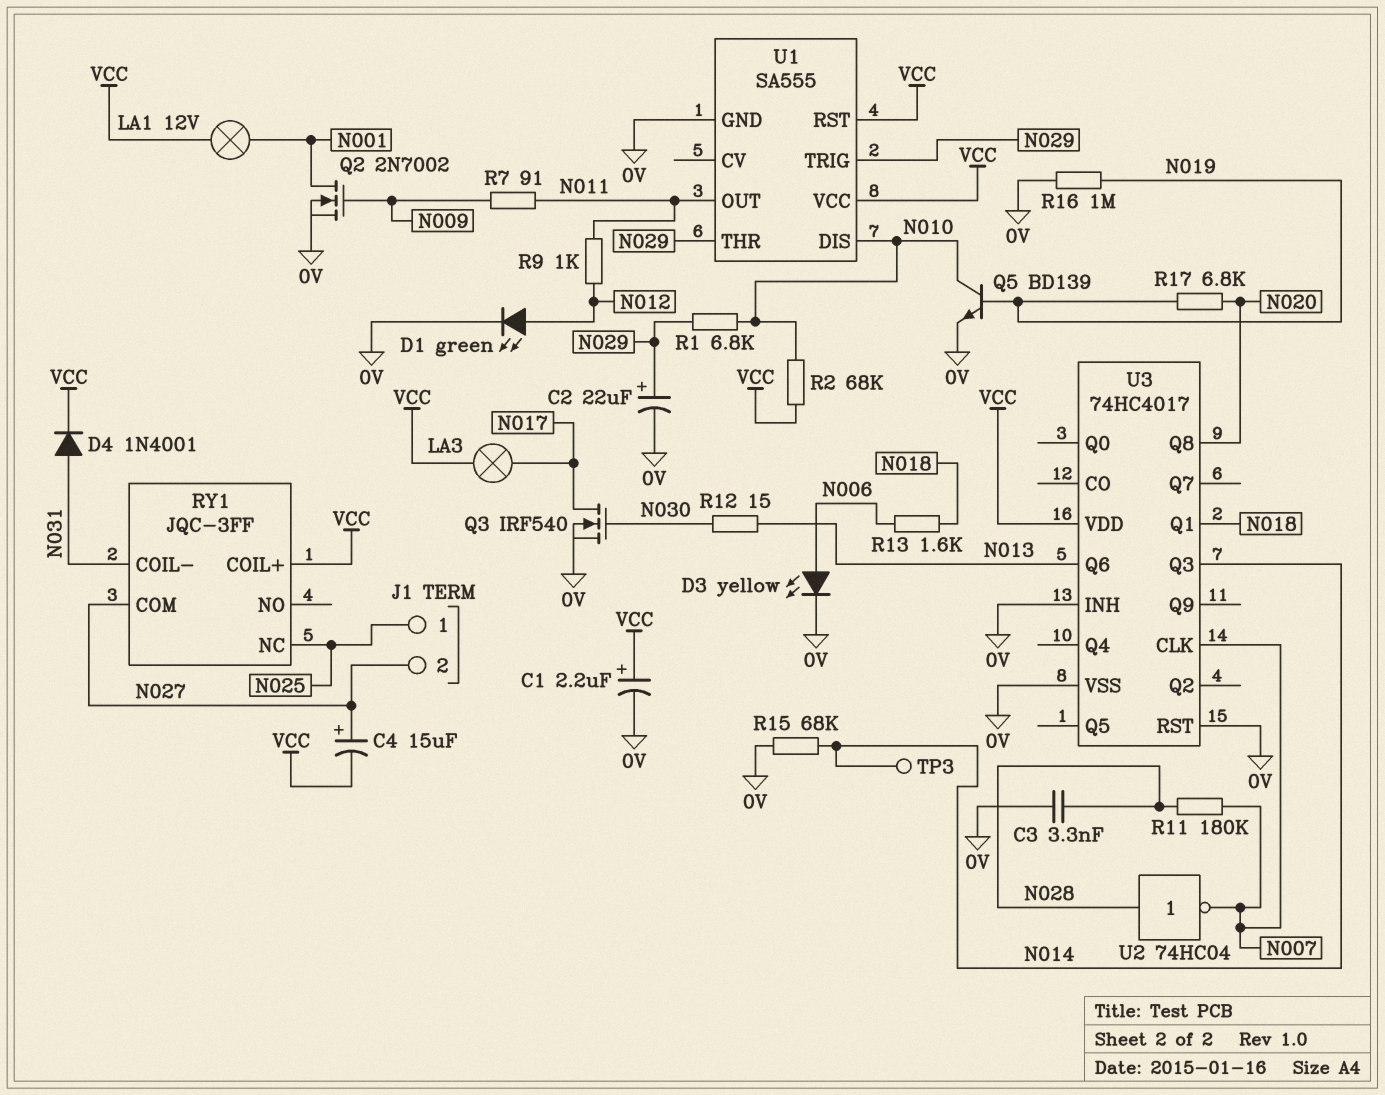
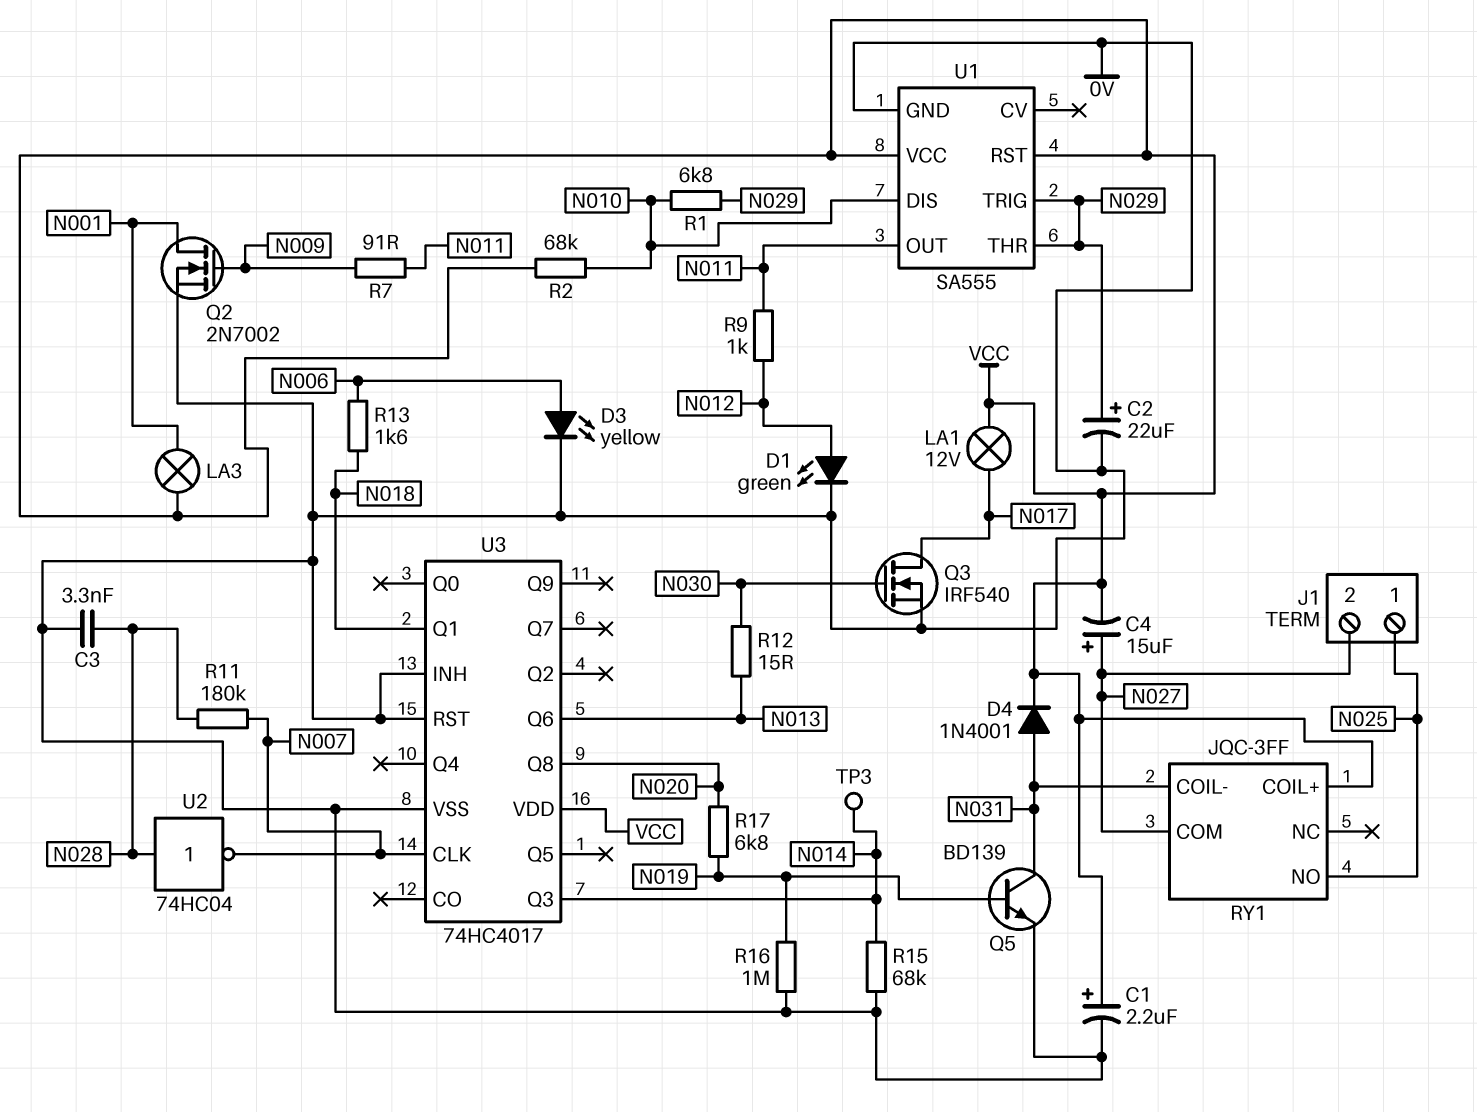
LA1: lamp 12V (N001, VCC) -> lamp 12V (N017, VCC)
LA3: lamp (N017, VCC) -> lamp (N001, VCC)
Q5: NPN BD139 (B N019, C N010, E 0V) -> NPN BD139 (B N019, C N031, E 0V)
RY1 pin NC: N025 -> none
RY1 pin NO: none -> N025

